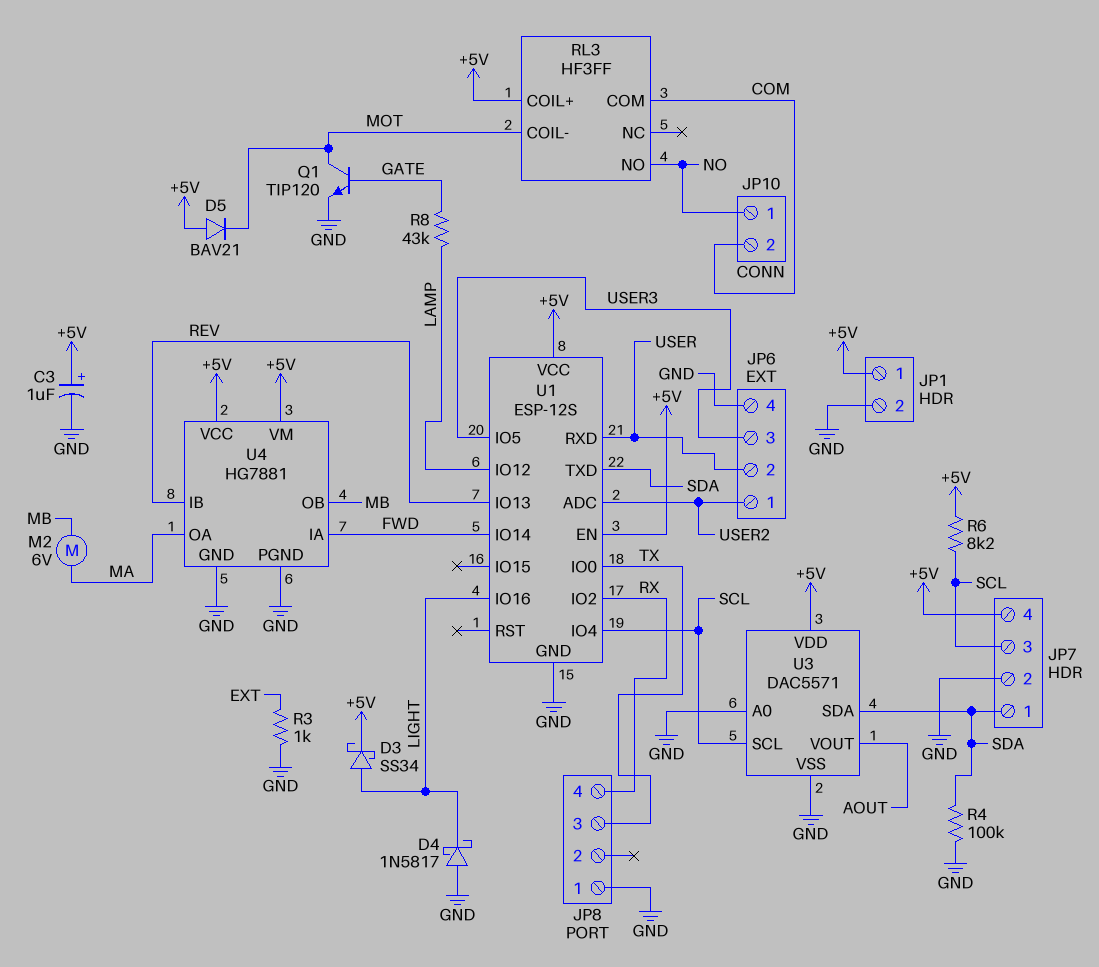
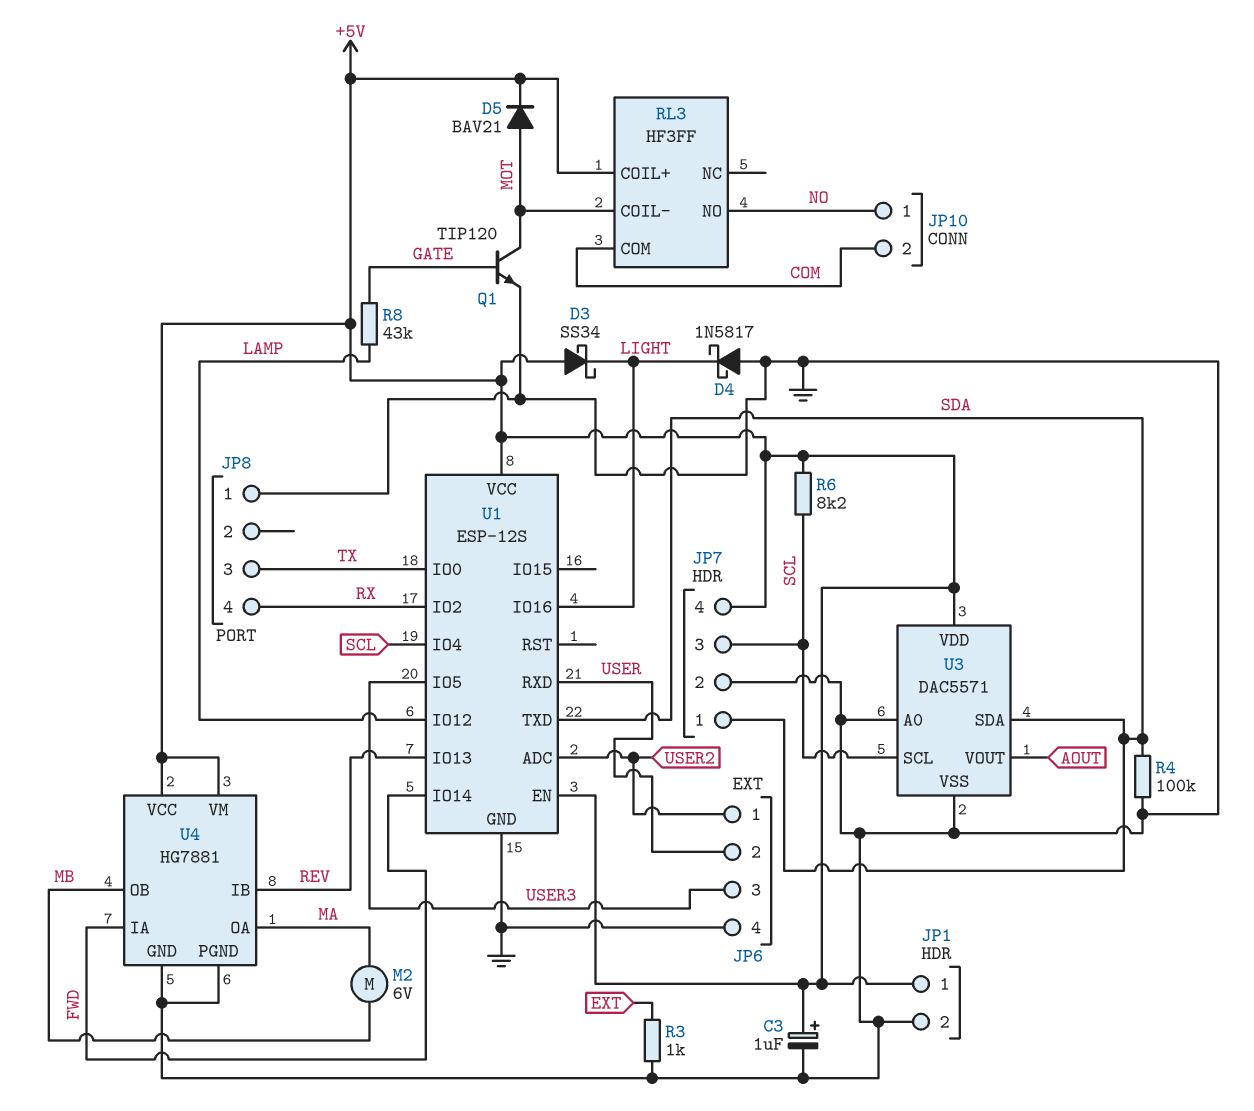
D3: schottky SS34 (A LIGHT, K +5V) -> schottky SS34 (A +5V, K LIGHT)
D5: diode BAV21 (A +5V, K MOT) -> diode BAV21 (A MOT, K +5V)

